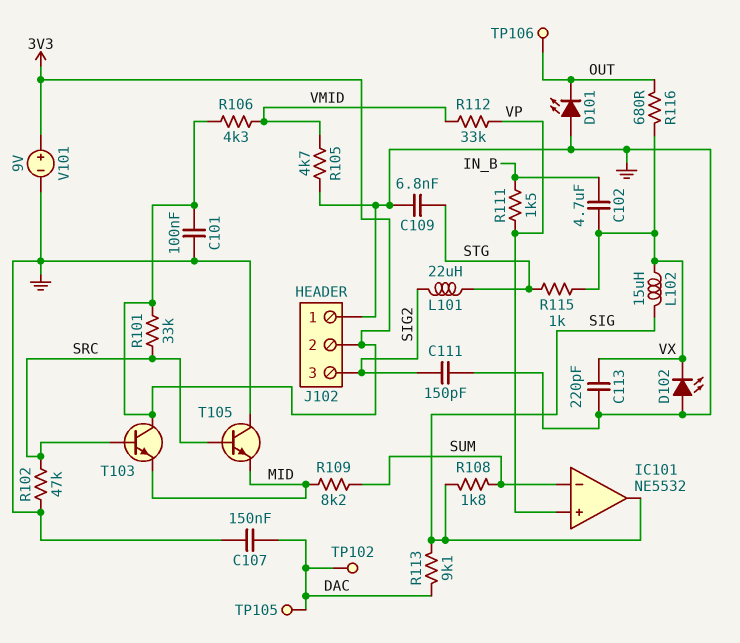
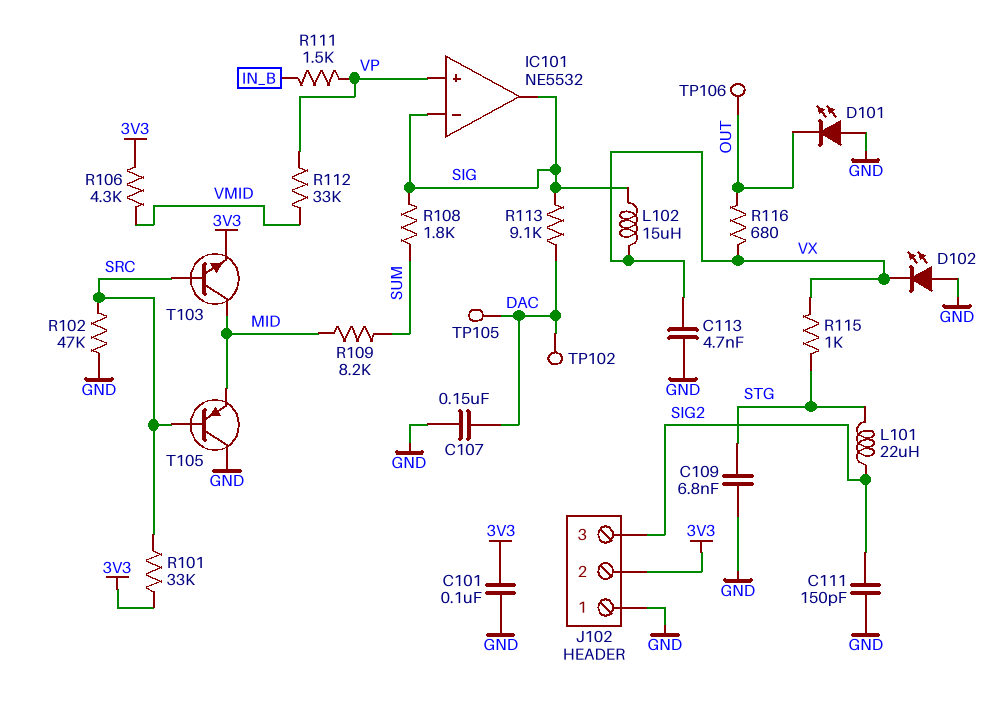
C102: 4.7uF (IN_B, VX) -> none
C113: 220pF (GND, VX) -> 4.7nF (GND, VX)
IC101 pin in-: SUM -> SIG
R105: 4.7k (GND, VMID) -> none
T103: NPN (B SRC, C 3V3, E MID) -> NPN (B SRC, C MID, E 3V3)
T105: NPN (B SRC, C GND, E MID) -> PNP (B SRC, C GND, E MID)
V101: 9V (plus 3V3, minus GND) -> none

